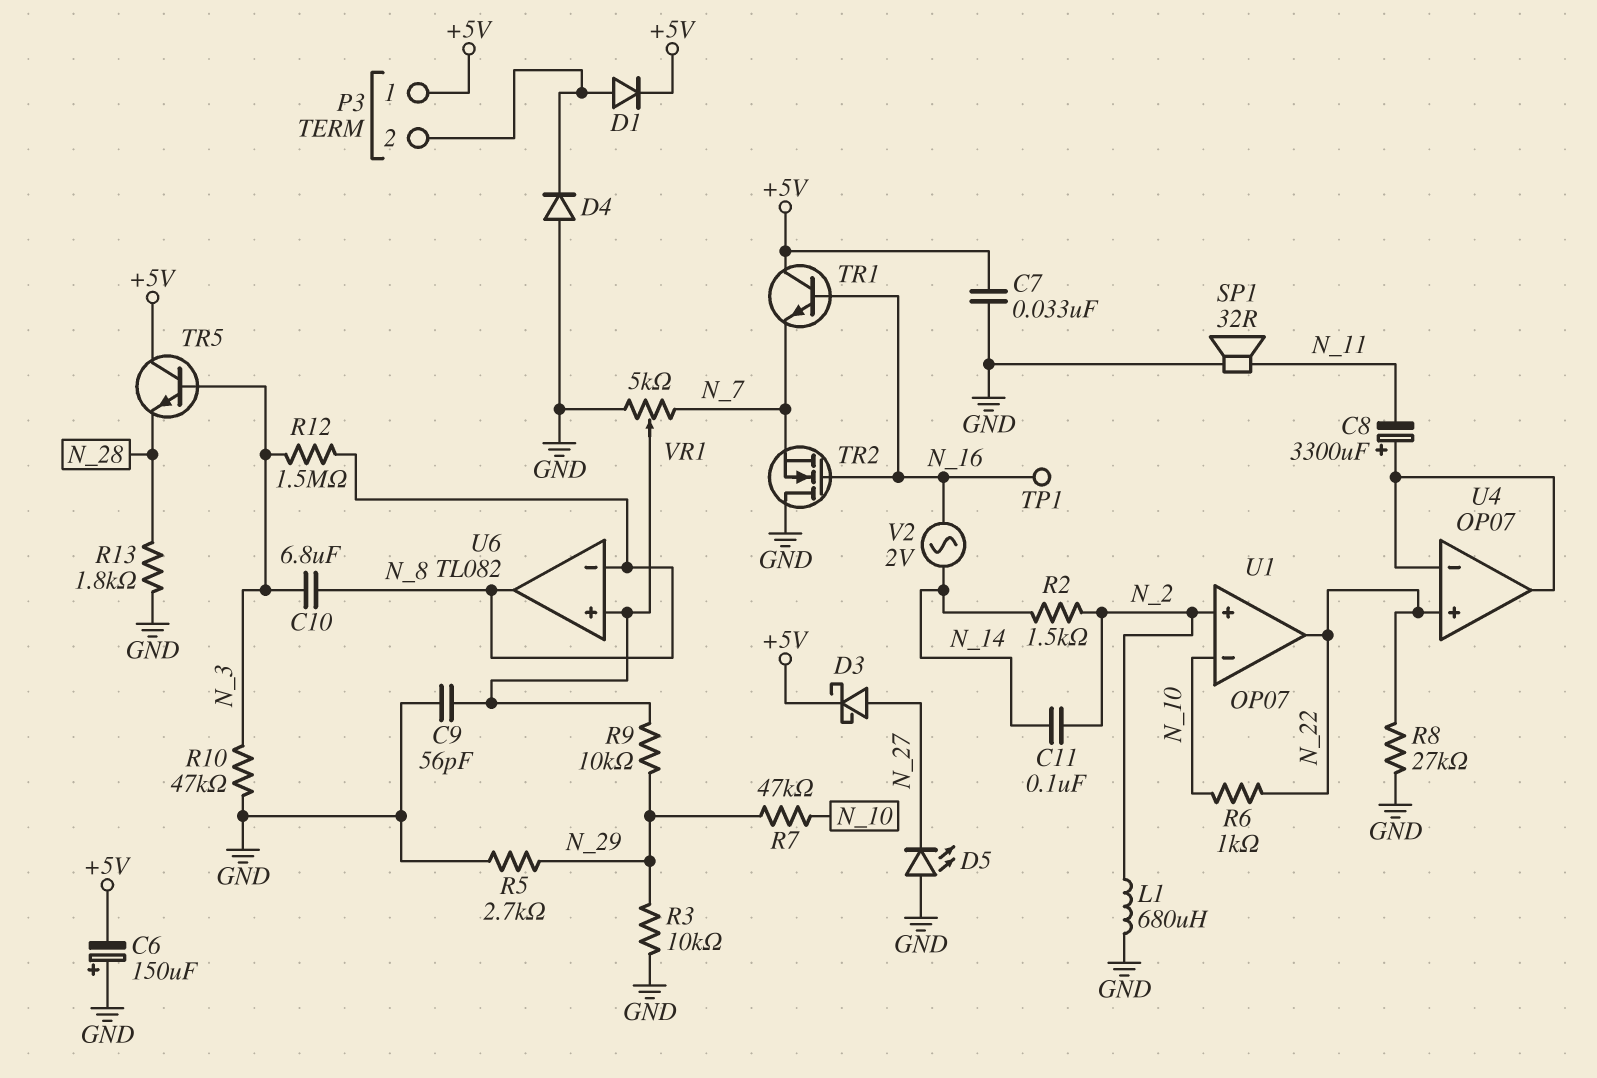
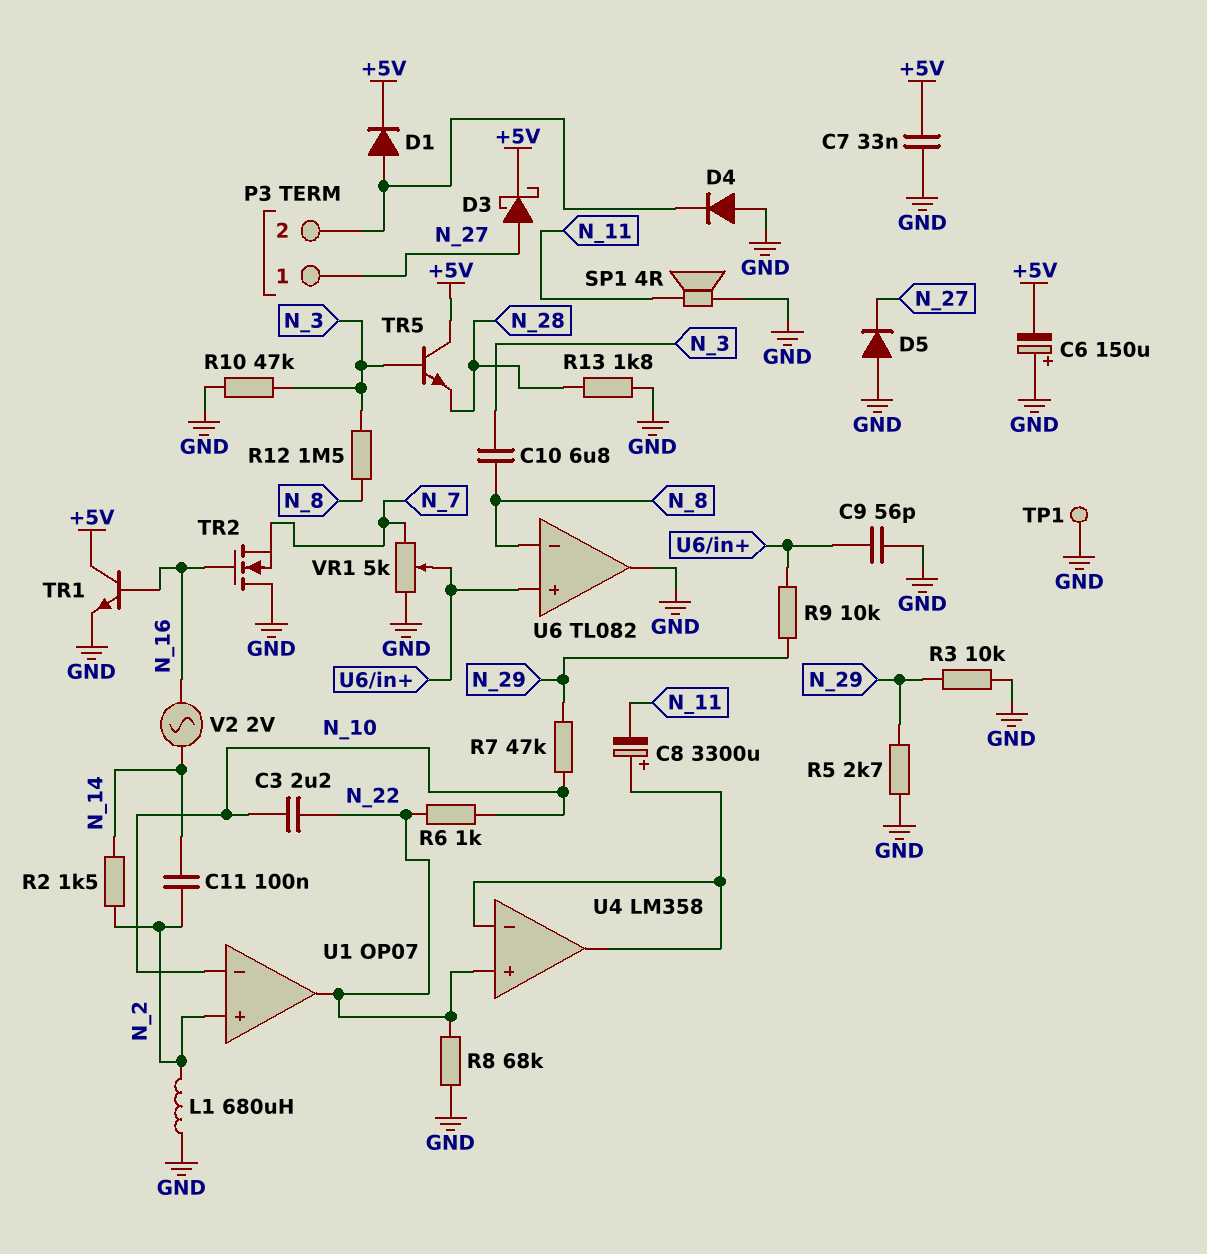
C3: none -> 2.2uF (N_10, N_22)
D5: LED (A GND, K N_27) -> diode (A GND, K N_27)
P3 pin 1: +5V -> N_27
R8: 27k (GND, N_22) -> 68k (GND, N_22)
SP1: speaker 32R (GND, N_11) -> speaker 4R (GND, N_11)
TP1: test point (N_16) -> test point (GND)
TR1: NPN (B N_16, C +5V, E N_7) -> NPN (B N_16, C +5V, E GND)
U4: OP07 -> LM358
U6 pin out: N_8 -> GND

